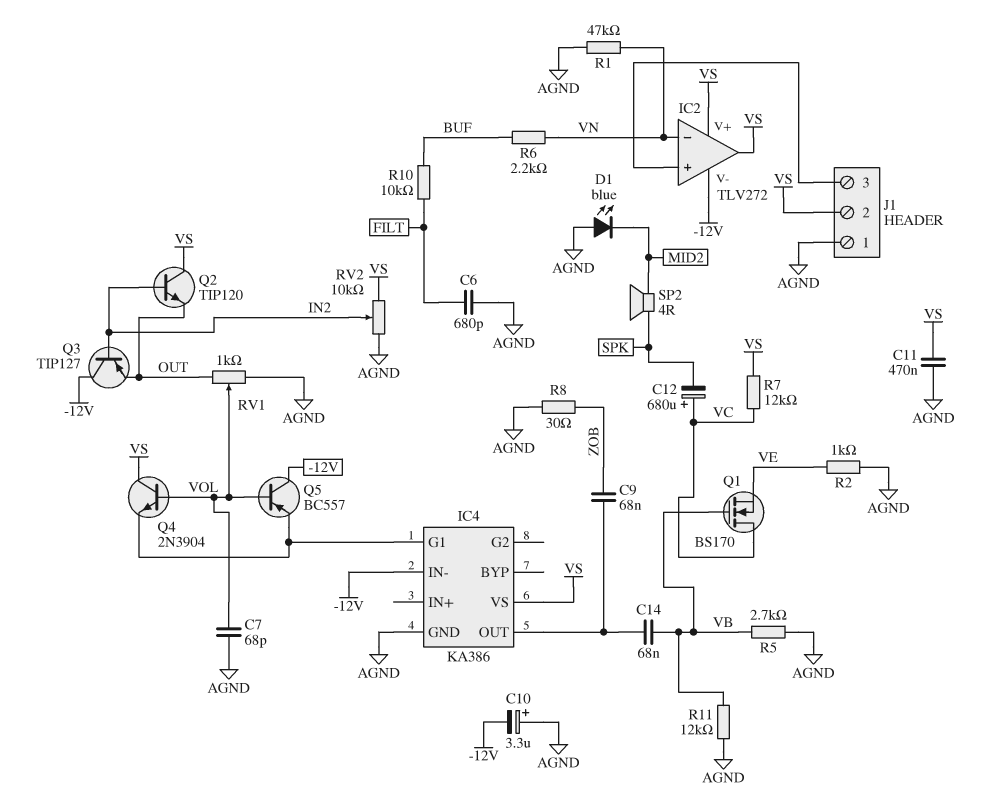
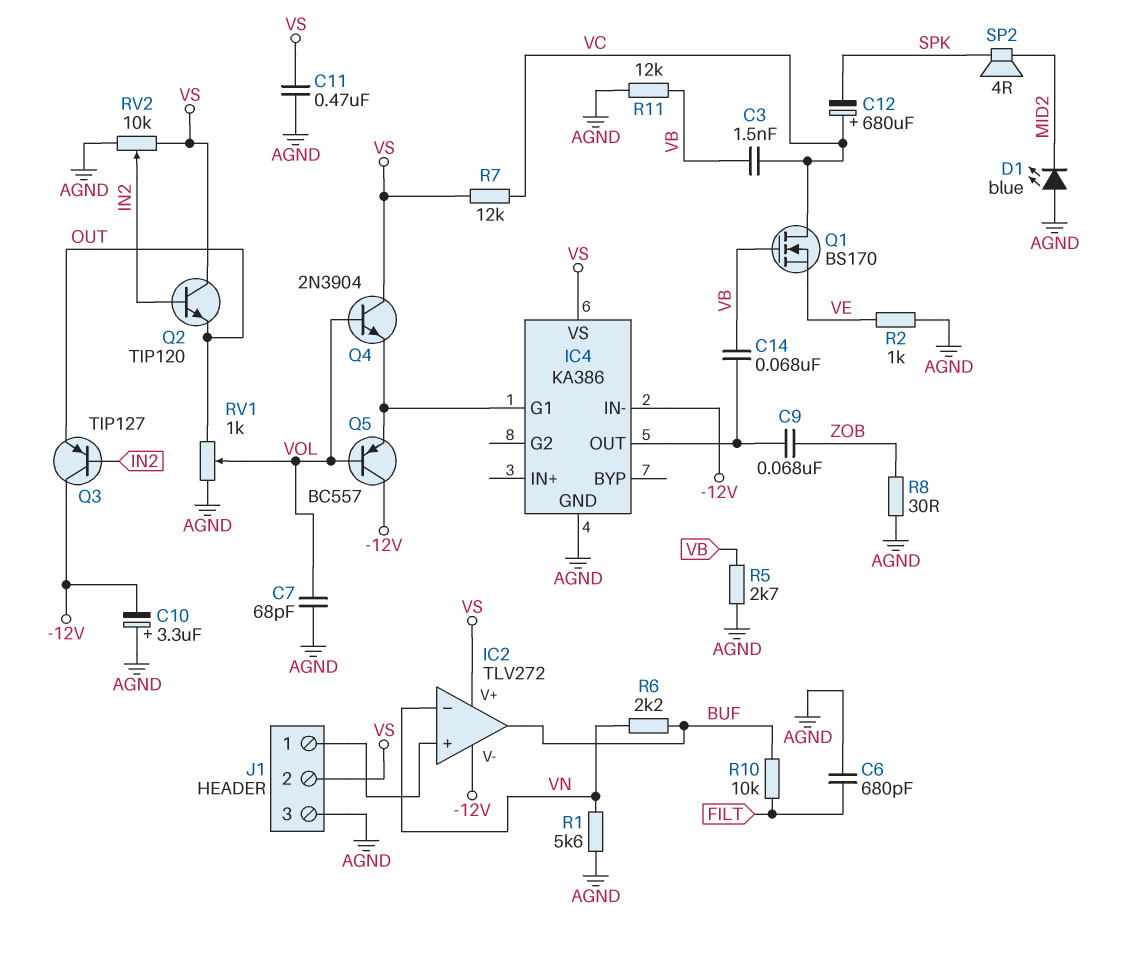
C3: none -> 1.5nF (VB, VC)
IC2 pin out: VS -> BUF
J1 pin 1: AGND -> IC2/in+
J1 pin 3: IC2/in+ -> AGND
R1: 47k (AGND, VN) -> 5.6k (AGND, VN)

